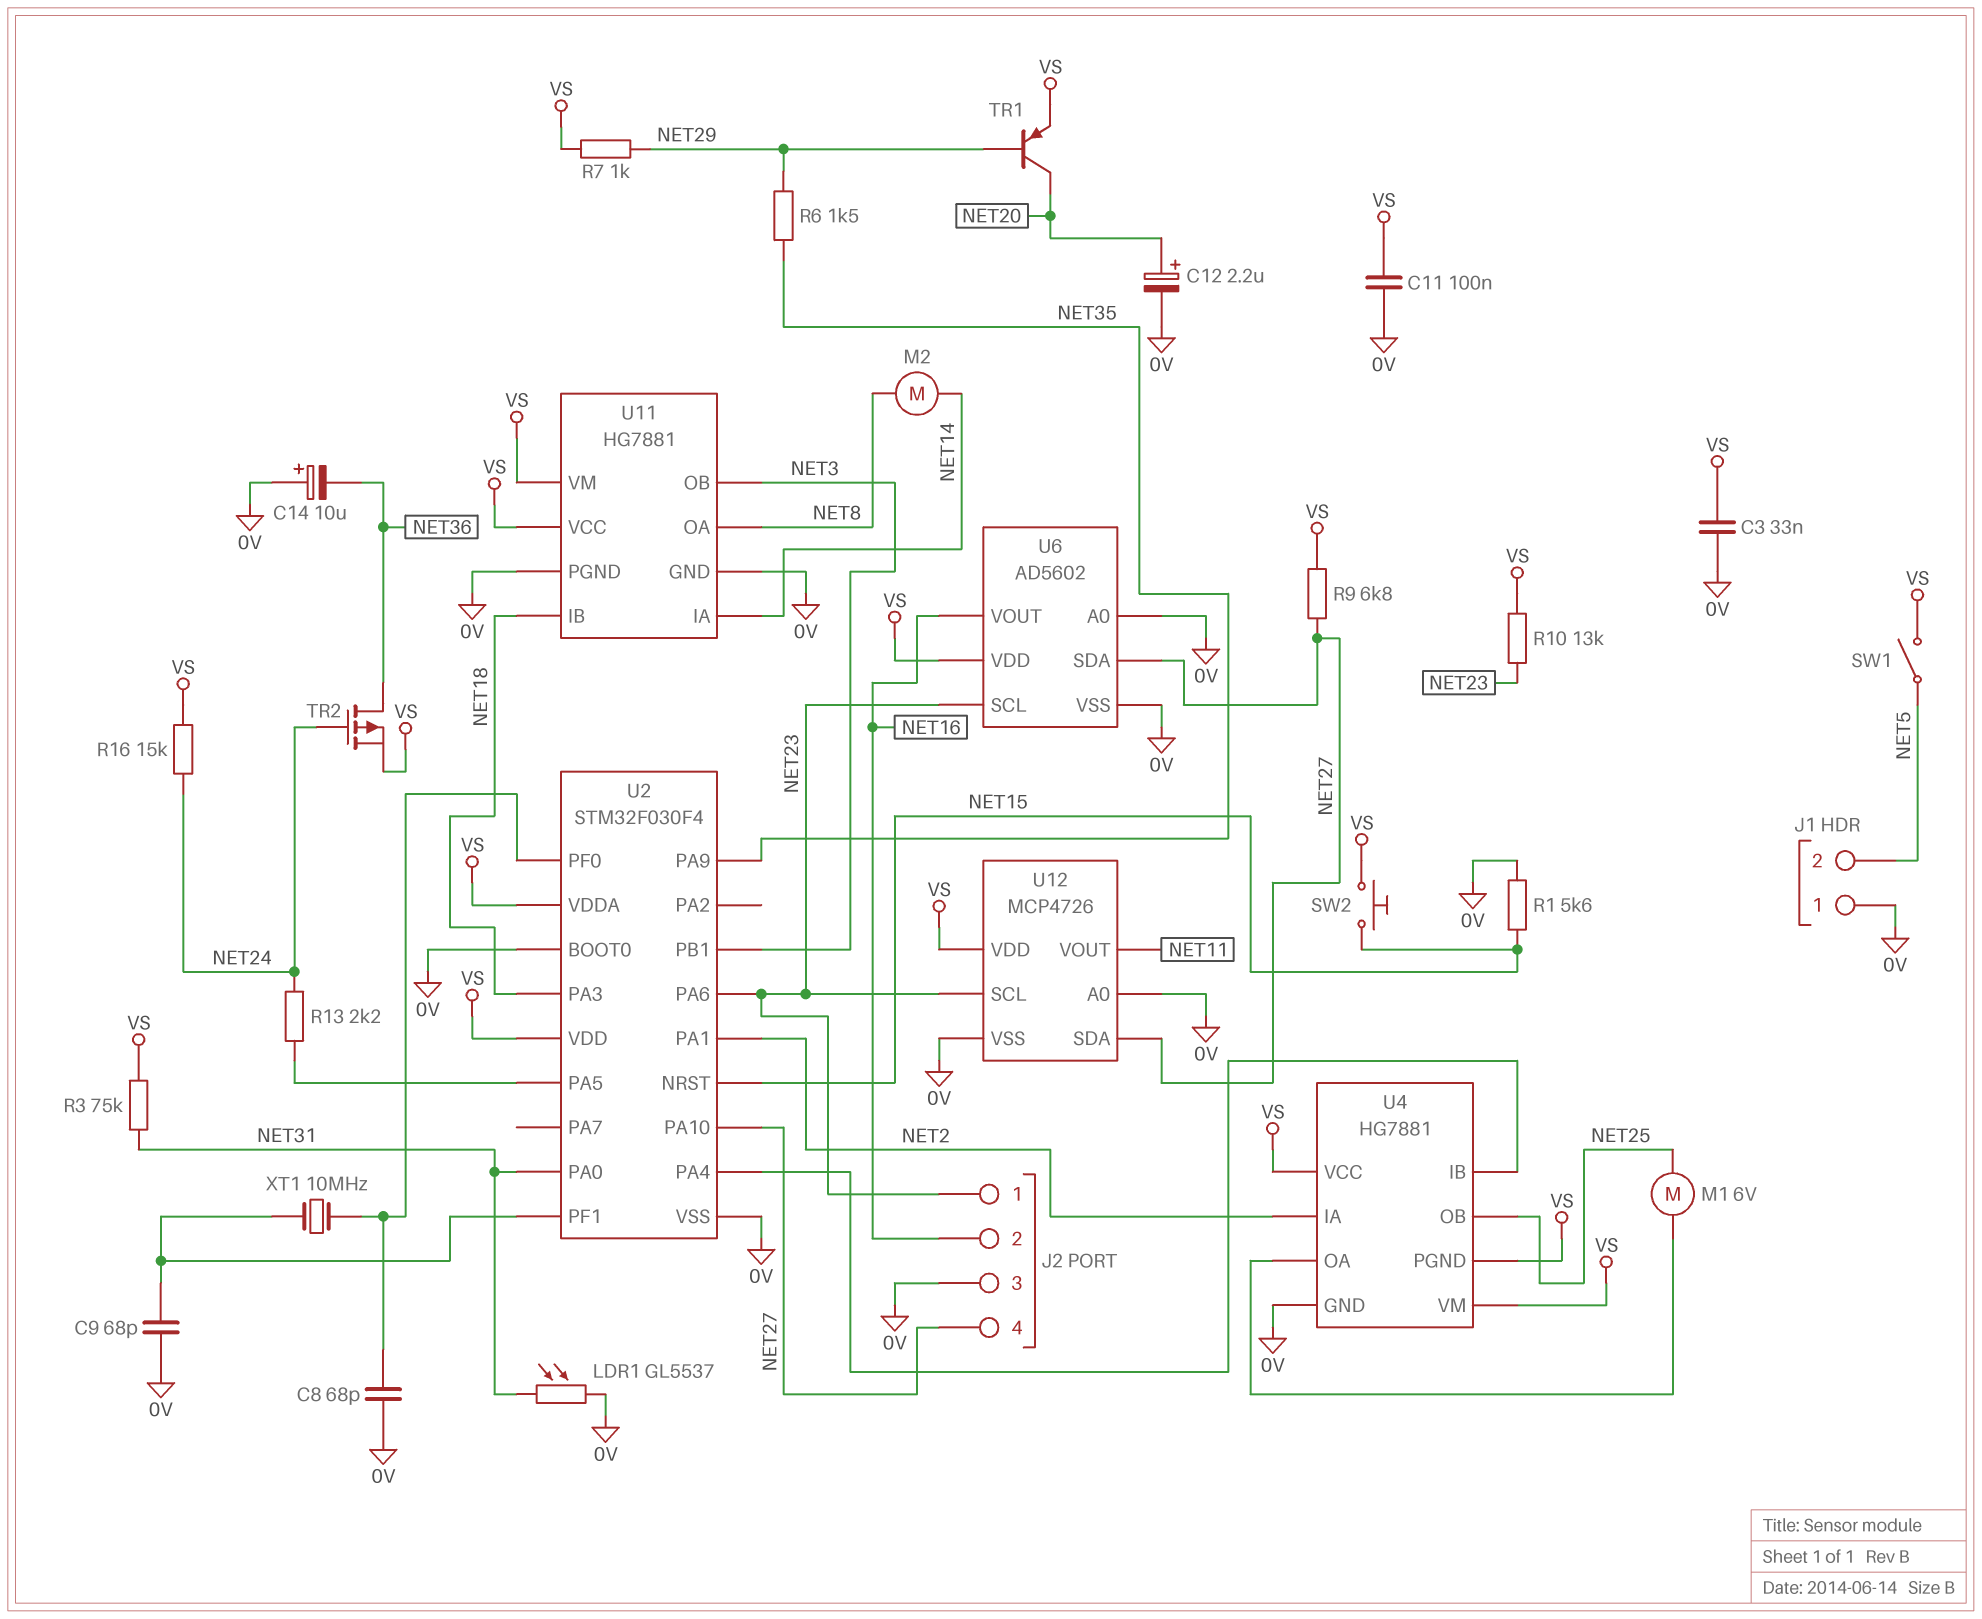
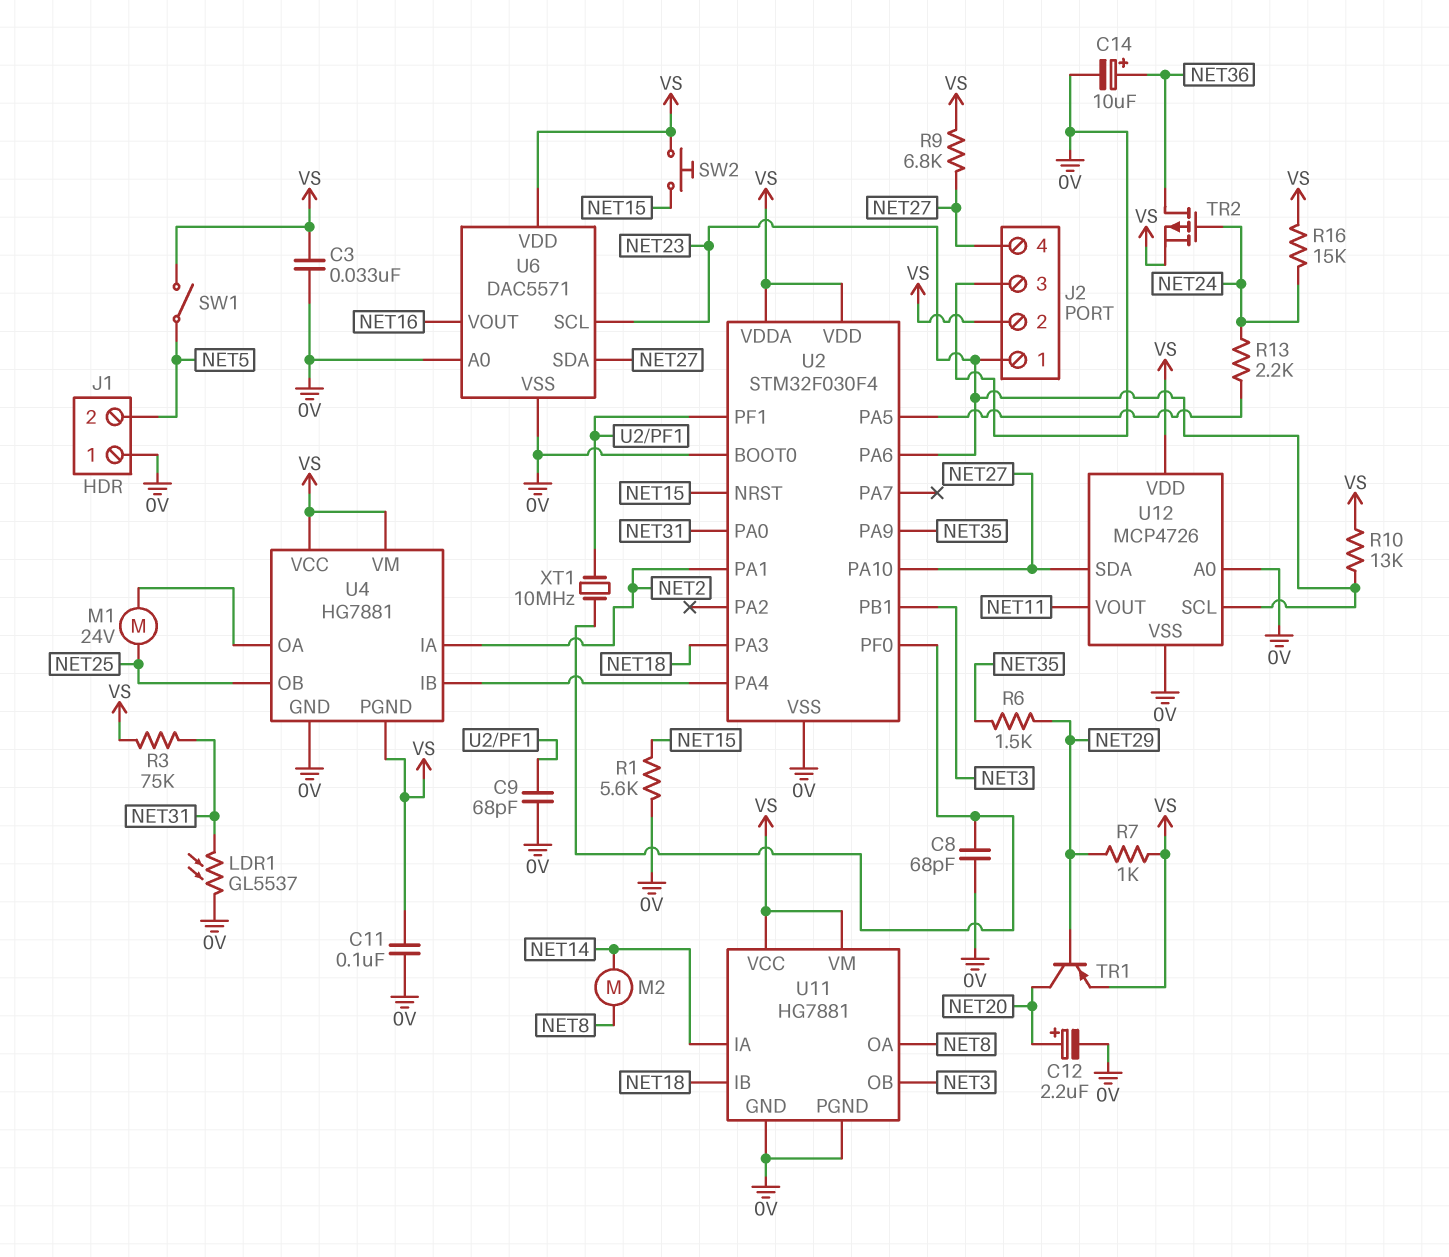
C14: 10uF (plus 0V, minus NET36) -> 10uF (plus NET36, minus 0V)
J2 pin 2: NET16 -> VS
M1: motor 6V (NET25, U4/OA) -> motor 24V (NET25, U4/OA)
U6: AD5602 -> DAC5571

